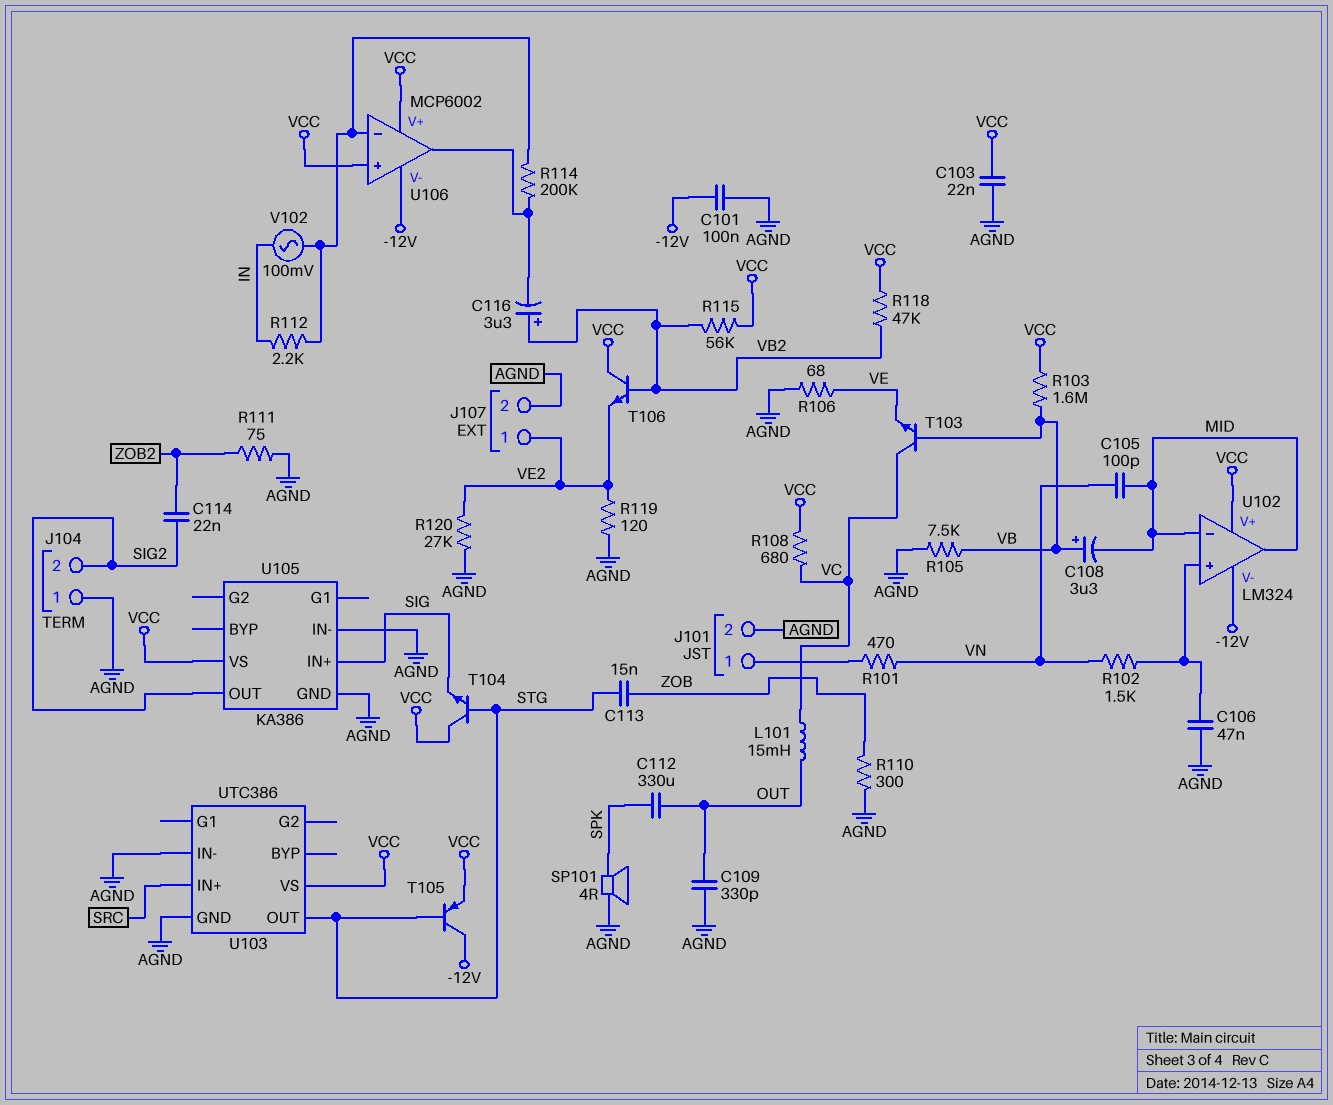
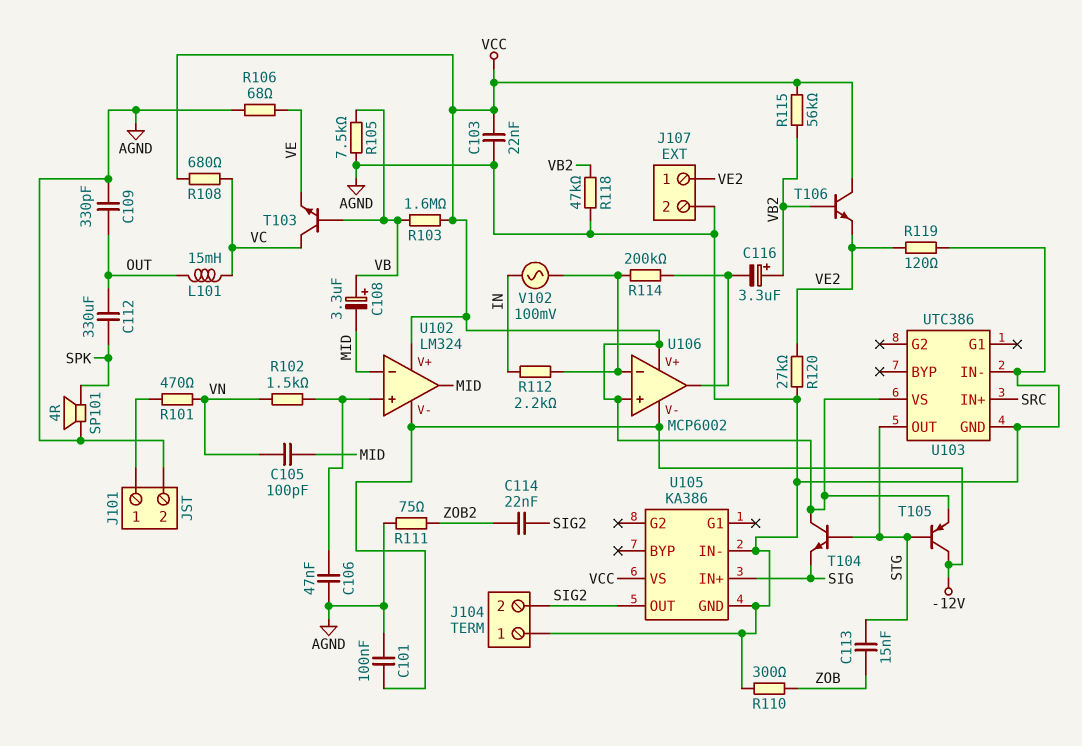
R118: 47k (VB2, VCC) -> 47k (AGND, VB2)

